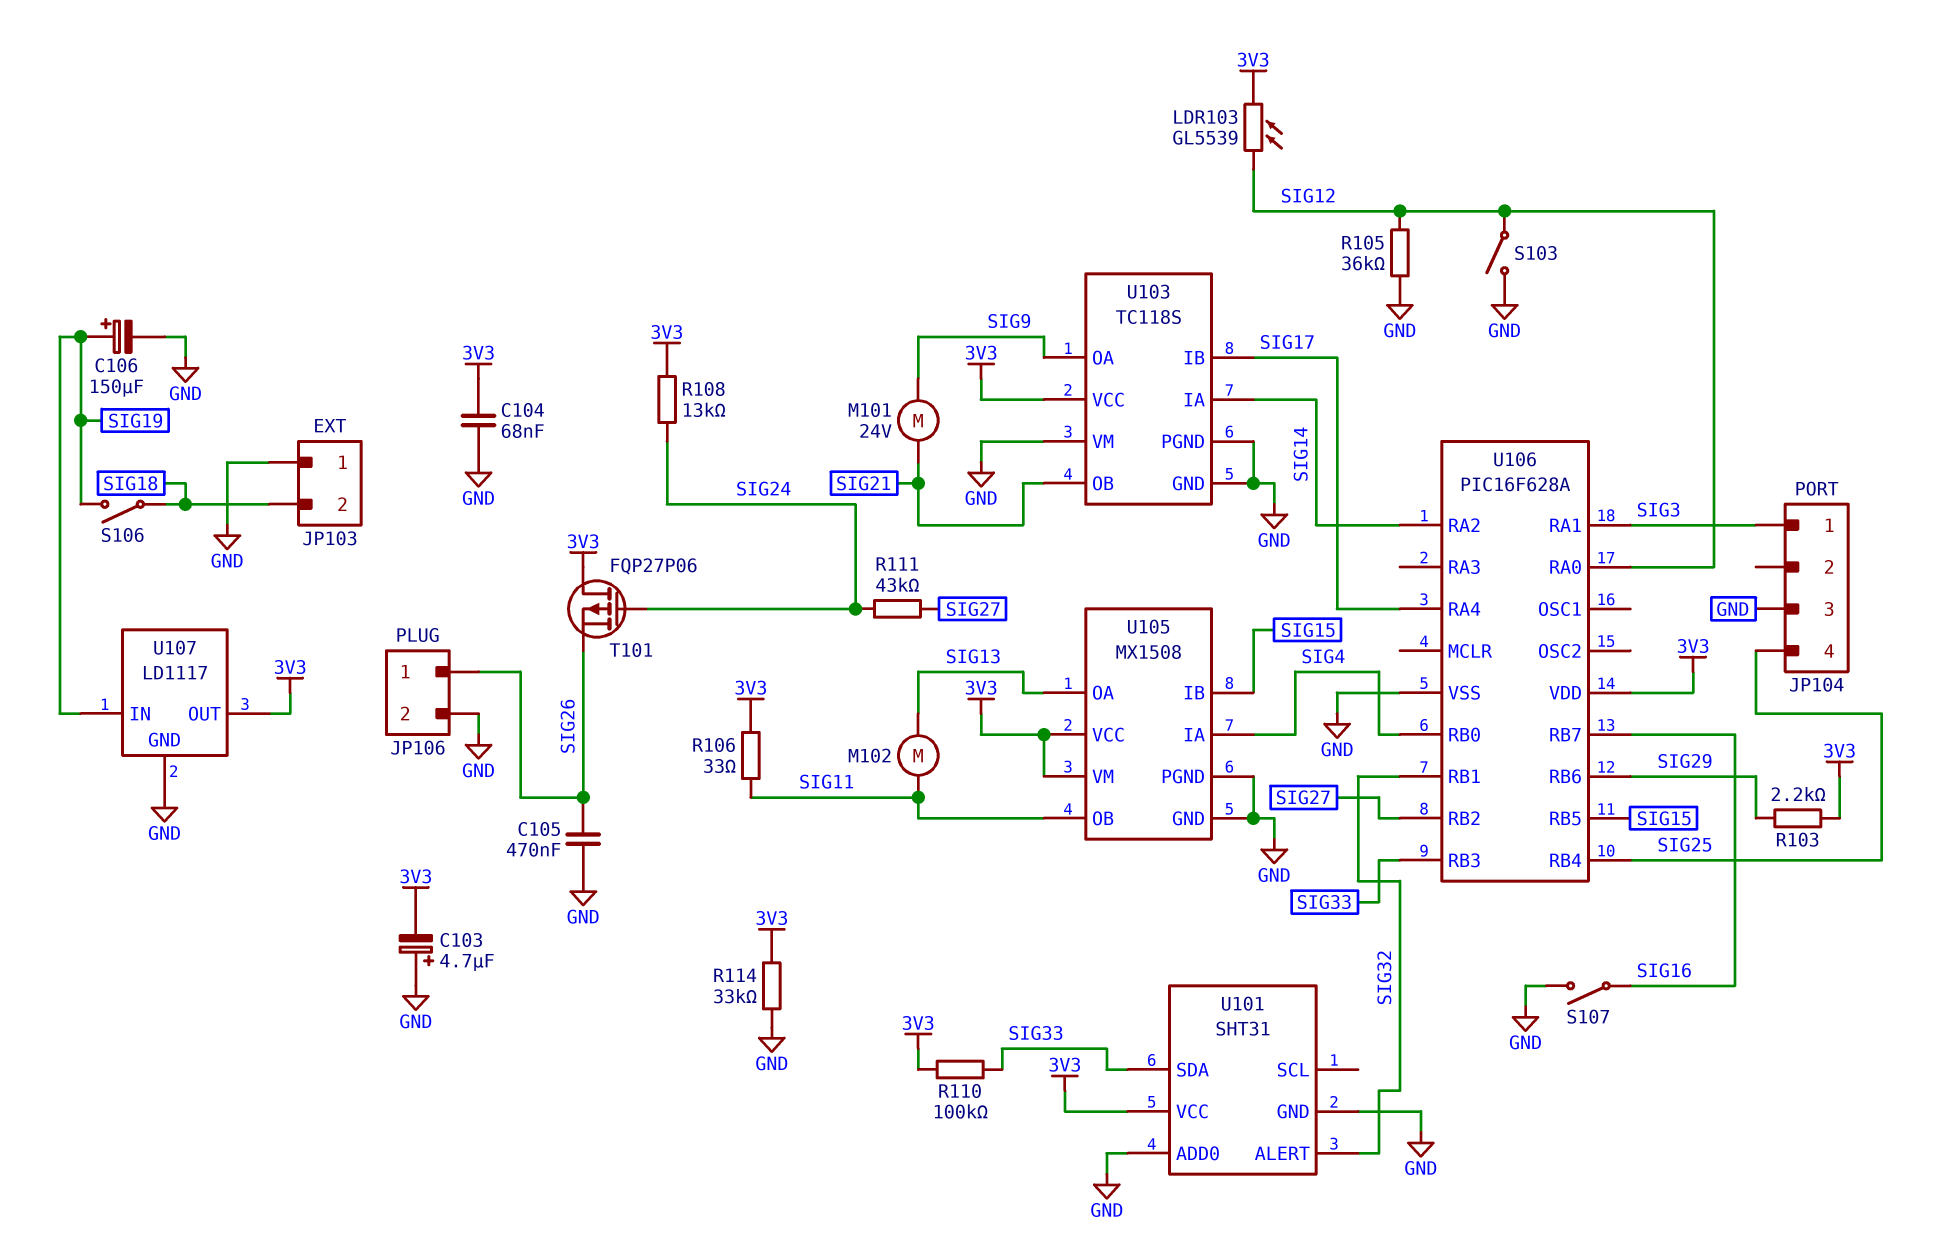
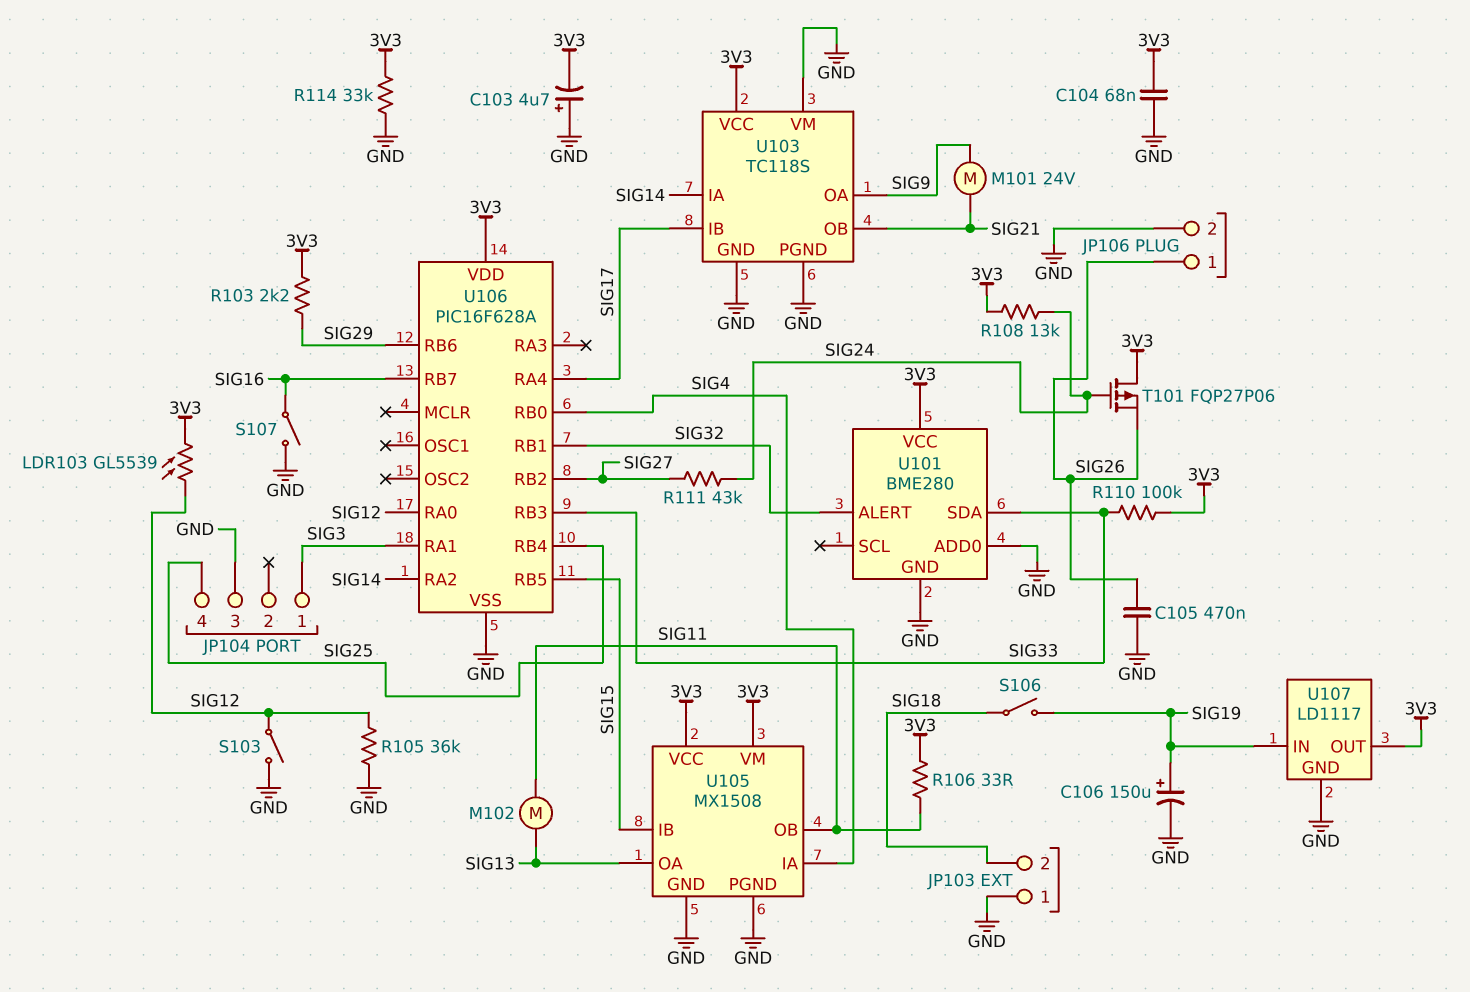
U101: SHT31 -> BME280

